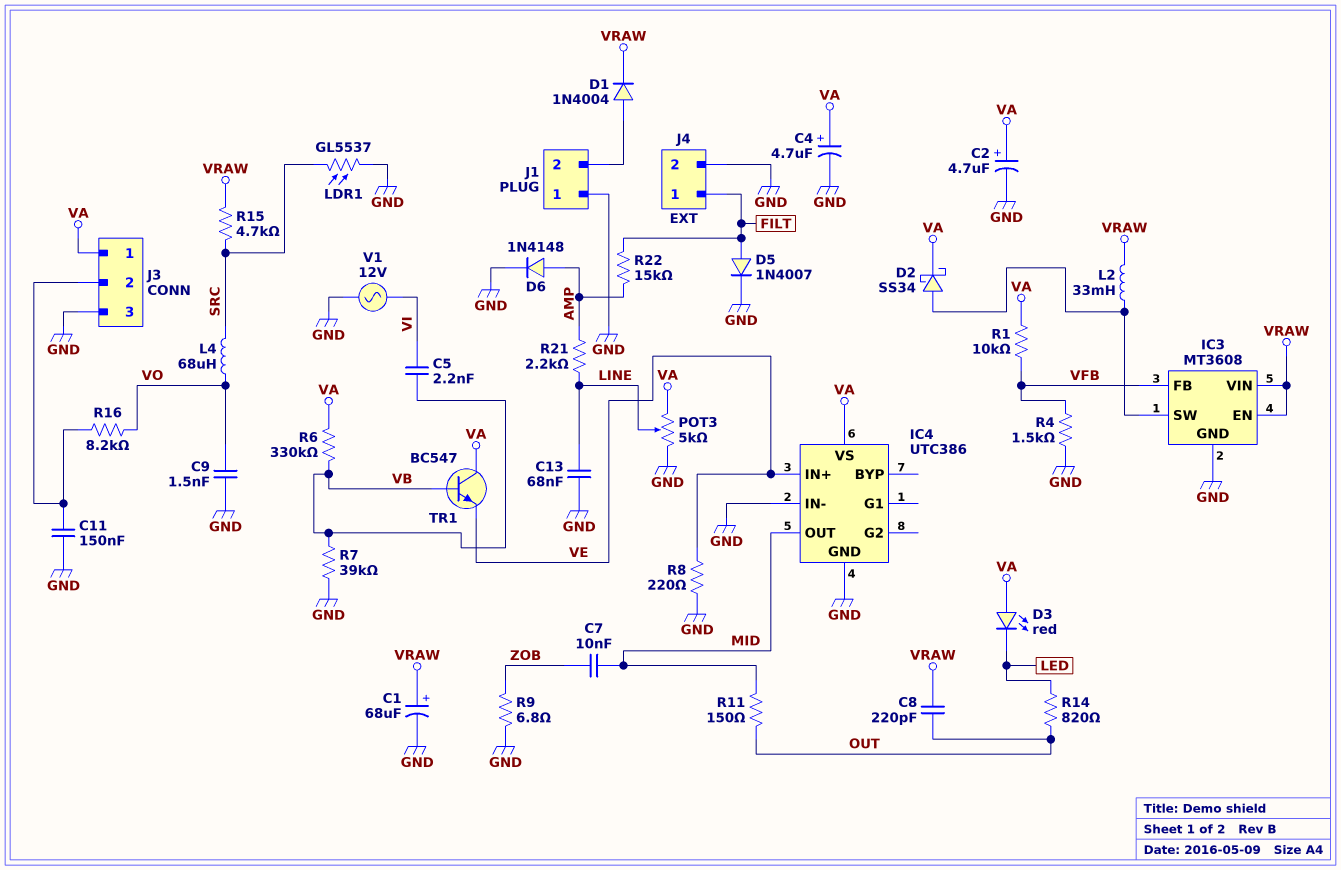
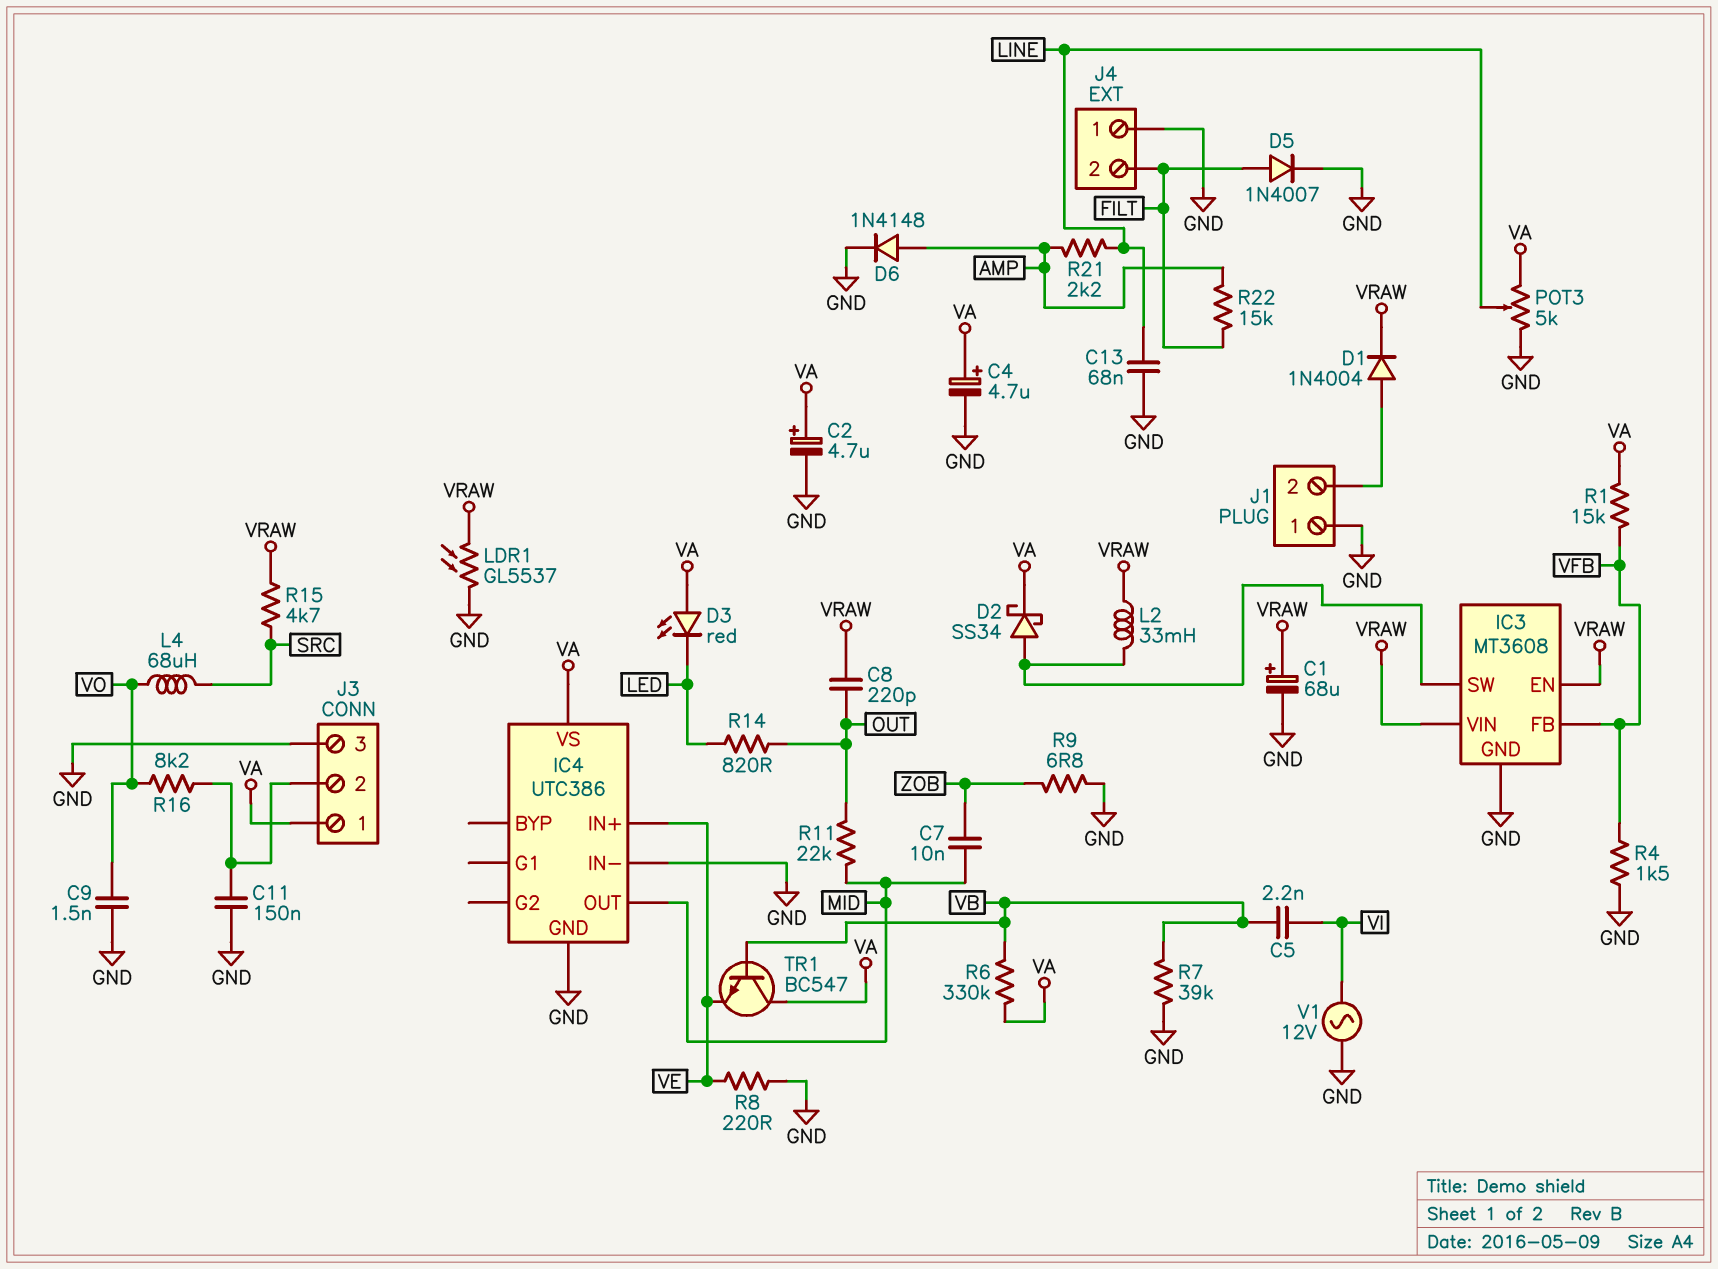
J4 pin 1: FILT -> GND
J4 pin 2: GND -> FILT
LDR1: GL5537 (GND, SRC) -> GL5537 (GND, VRAW)
R1: 10k (VA, VFB) -> 15k (VA, VFB)
R11: 150 (MID, OUT) -> 22k (MID, OUT)

